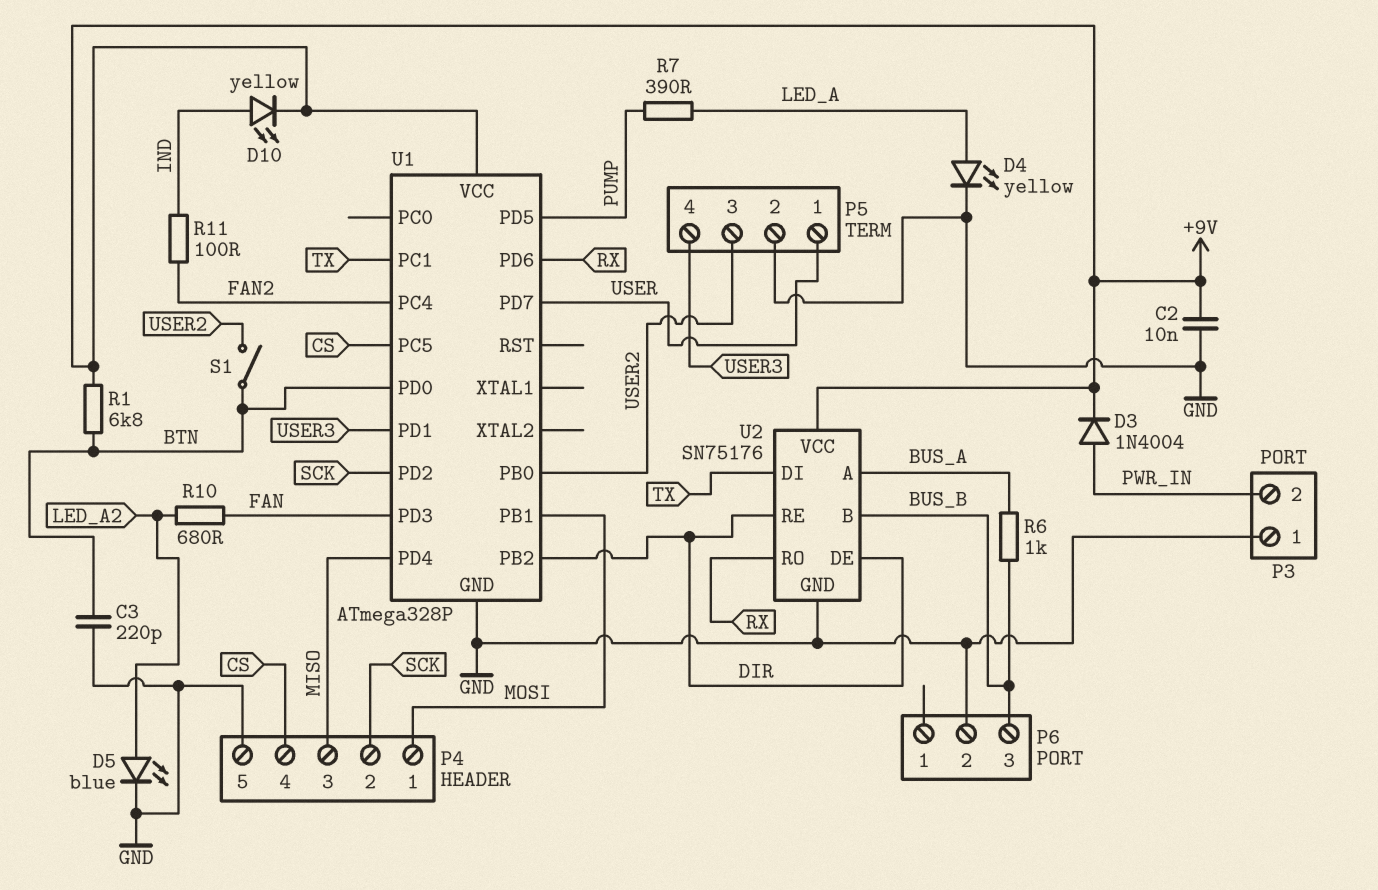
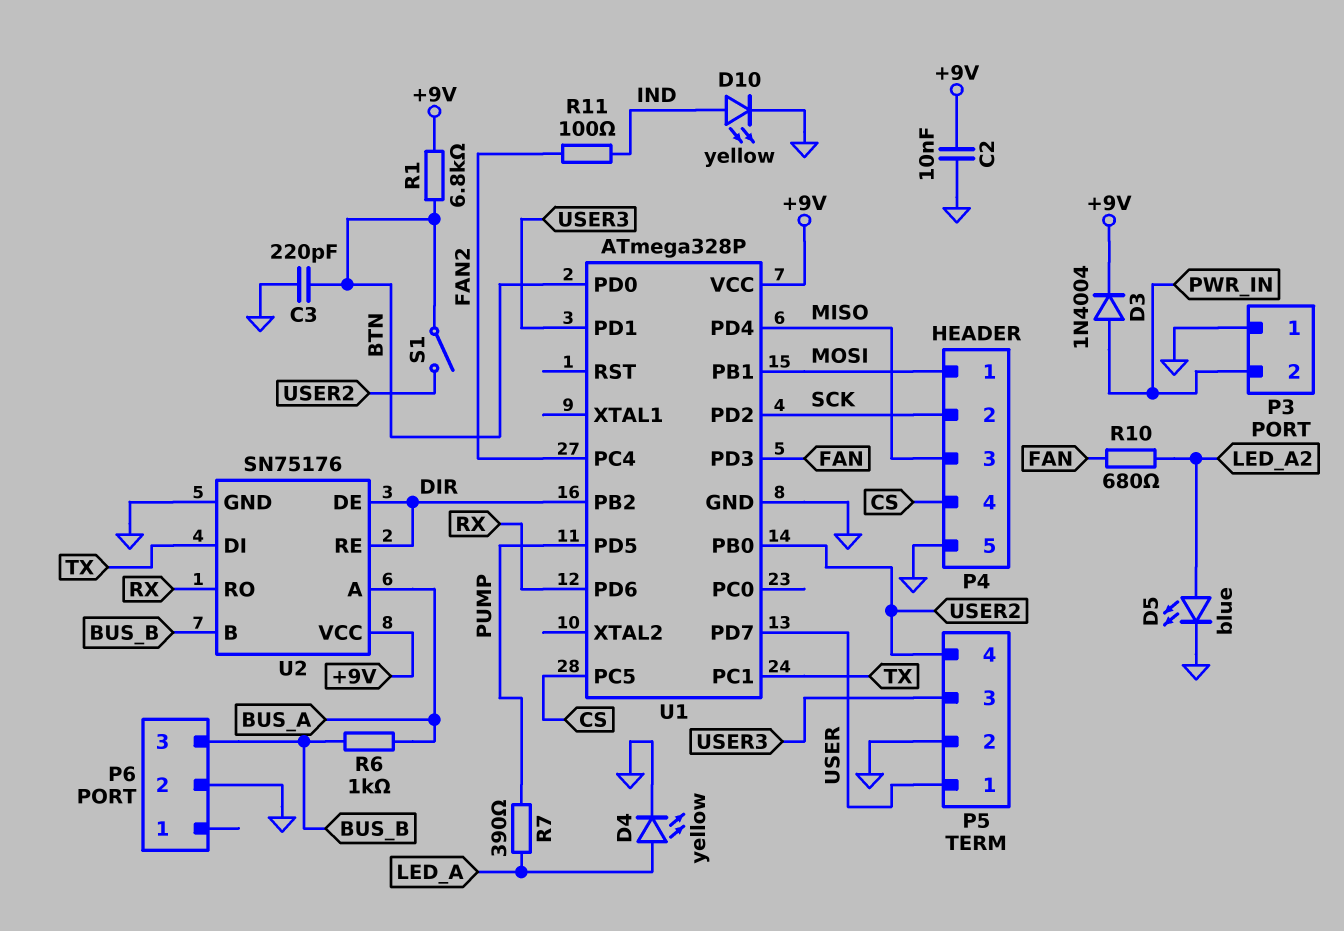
D10: LED yellow (A IND, K +9V) -> LED yellow (A IND, K GND)
P5 pin 3: USER2 -> USER3
P5 pin 4: USER3 -> USER2

